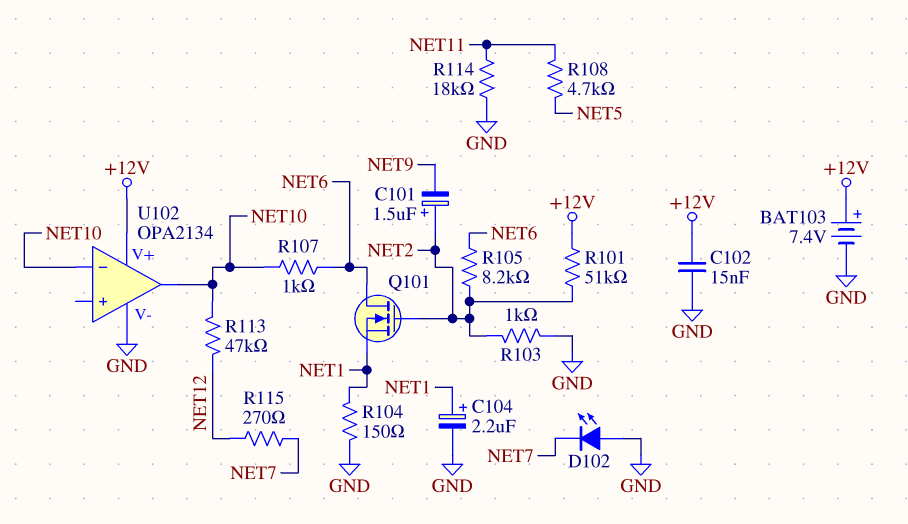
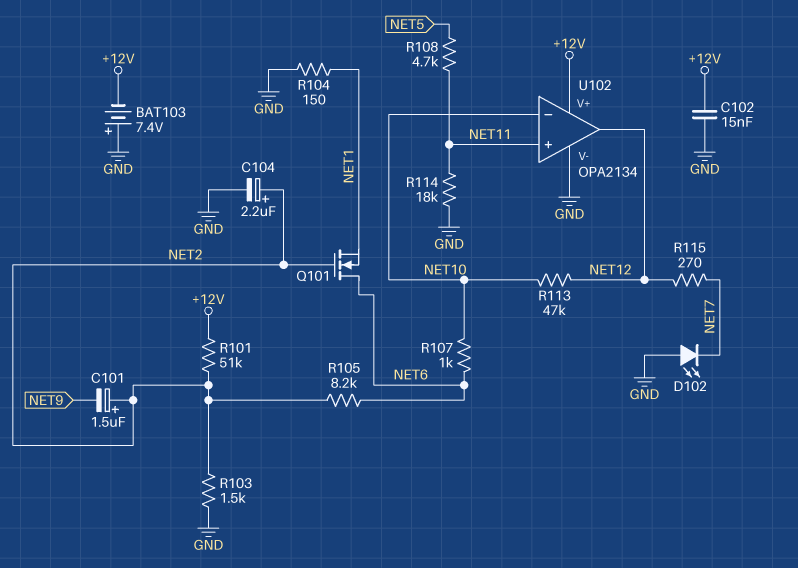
BAT103: 7.4V (plus +12V, minus GND) -> 7.4V (plus GND, minus +12V)
C104: 2.2uF (plus NET1, minus GND) -> 2.2uF (plus NET2, minus GND)
R103: 1k (GND, NET2) -> 1.5k (GND, NET2)
U102 pin in+: none -> NET11
U102 pin out: NET10 -> NET12

